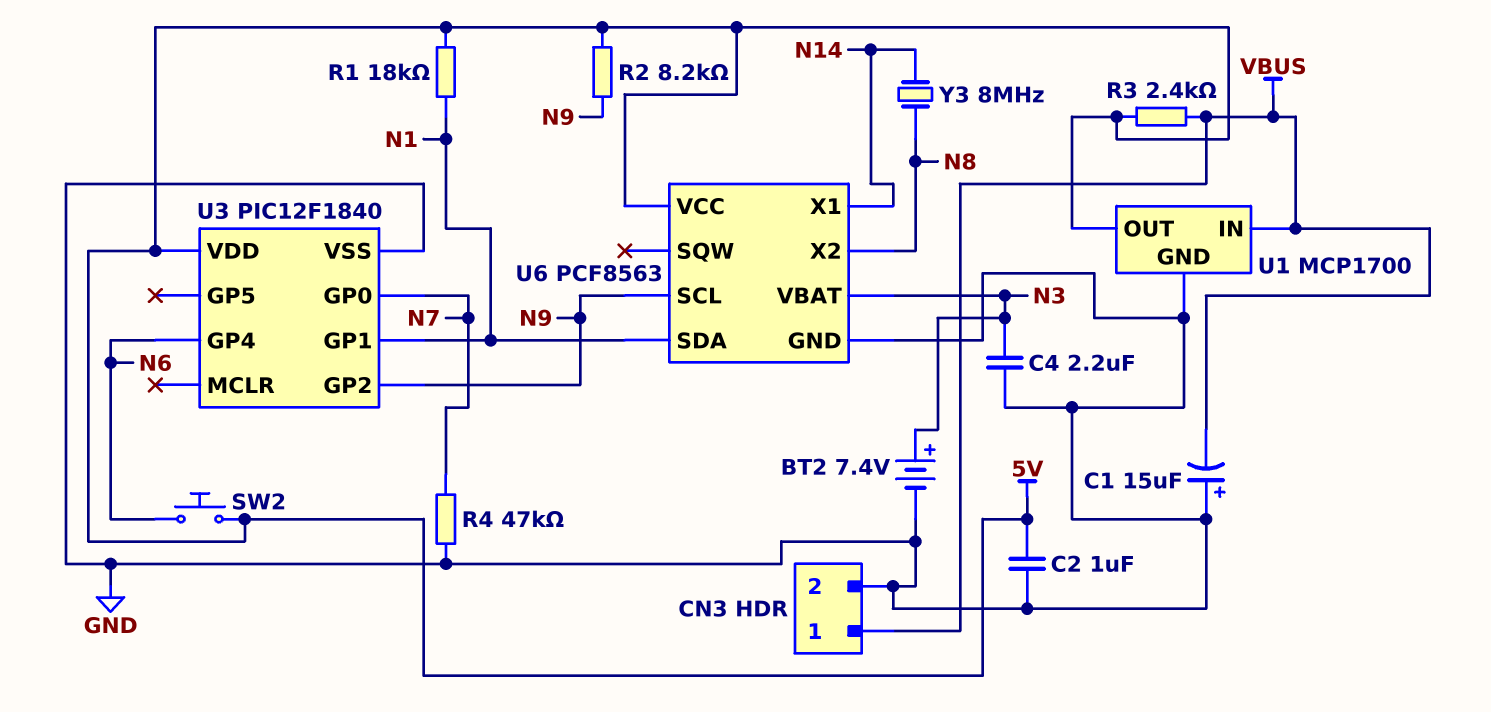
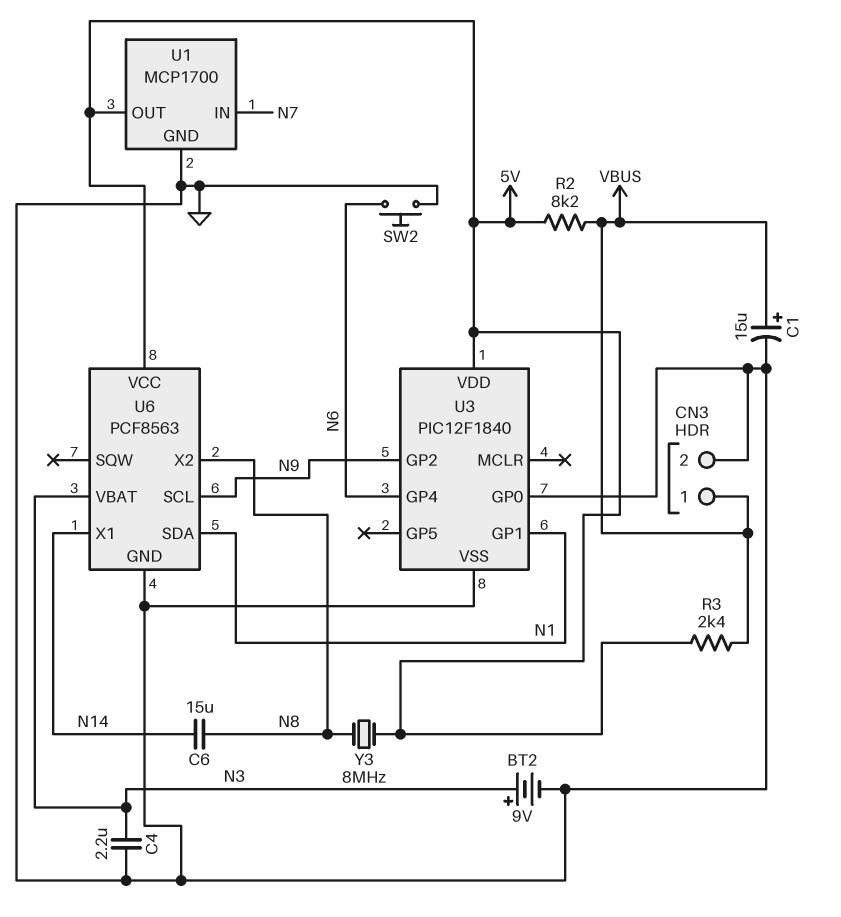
BT2: 7.4V (plus N3, minus GND) -> 9V (plus N3, minus GND)
C1: 15uF (plus GND, minus VBUS) -> 15uF (plus VBUS, minus GND)
C2: 1uF (5V, GND) -> none
C6: none -> 15uF (N8, N14)
R1: 18k (5V, N1) -> none
R2: 8.2k (5V, N9) -> 8.2k (5V, VBUS)
R4: 47k (GND, N7) -> none
SW2: button (5V, N6) -> button (GND, N6)
U1 pin IN: VBUS -> N7
U3 pin GP0: N7 -> GND
Y3: 8MHz (N8, N14) -> 8MHz (5V, N8)

